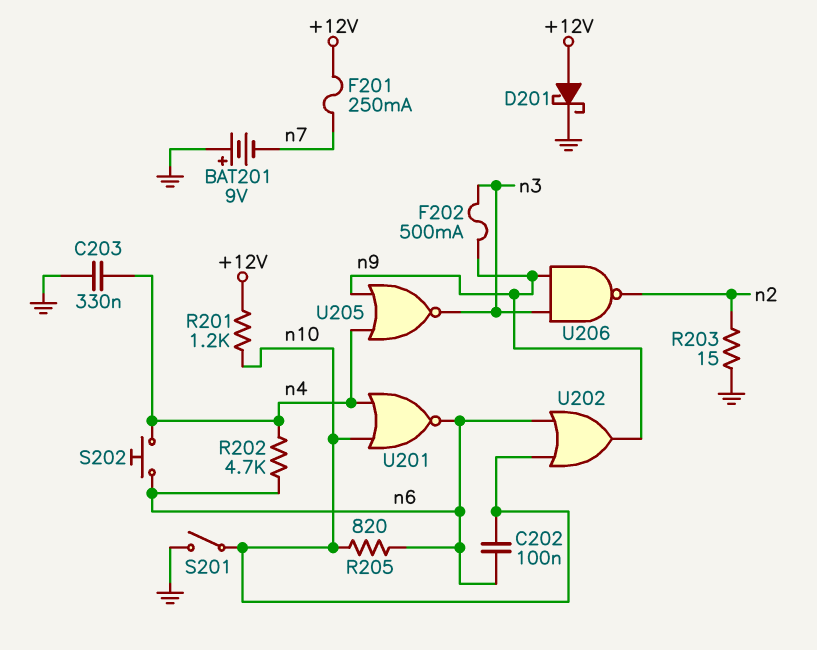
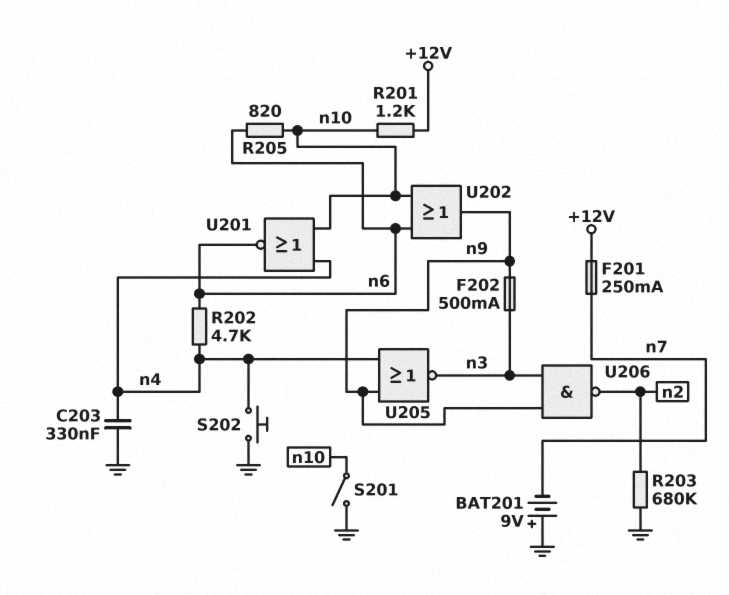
C202: 100nF (n6, n10) -> none
D201: schottky (A +12V, K GND) -> none
R203: 15 (GND, n2) -> 680k (GND, n2)
S202: button (n4, n6) -> button (GND, n4)

